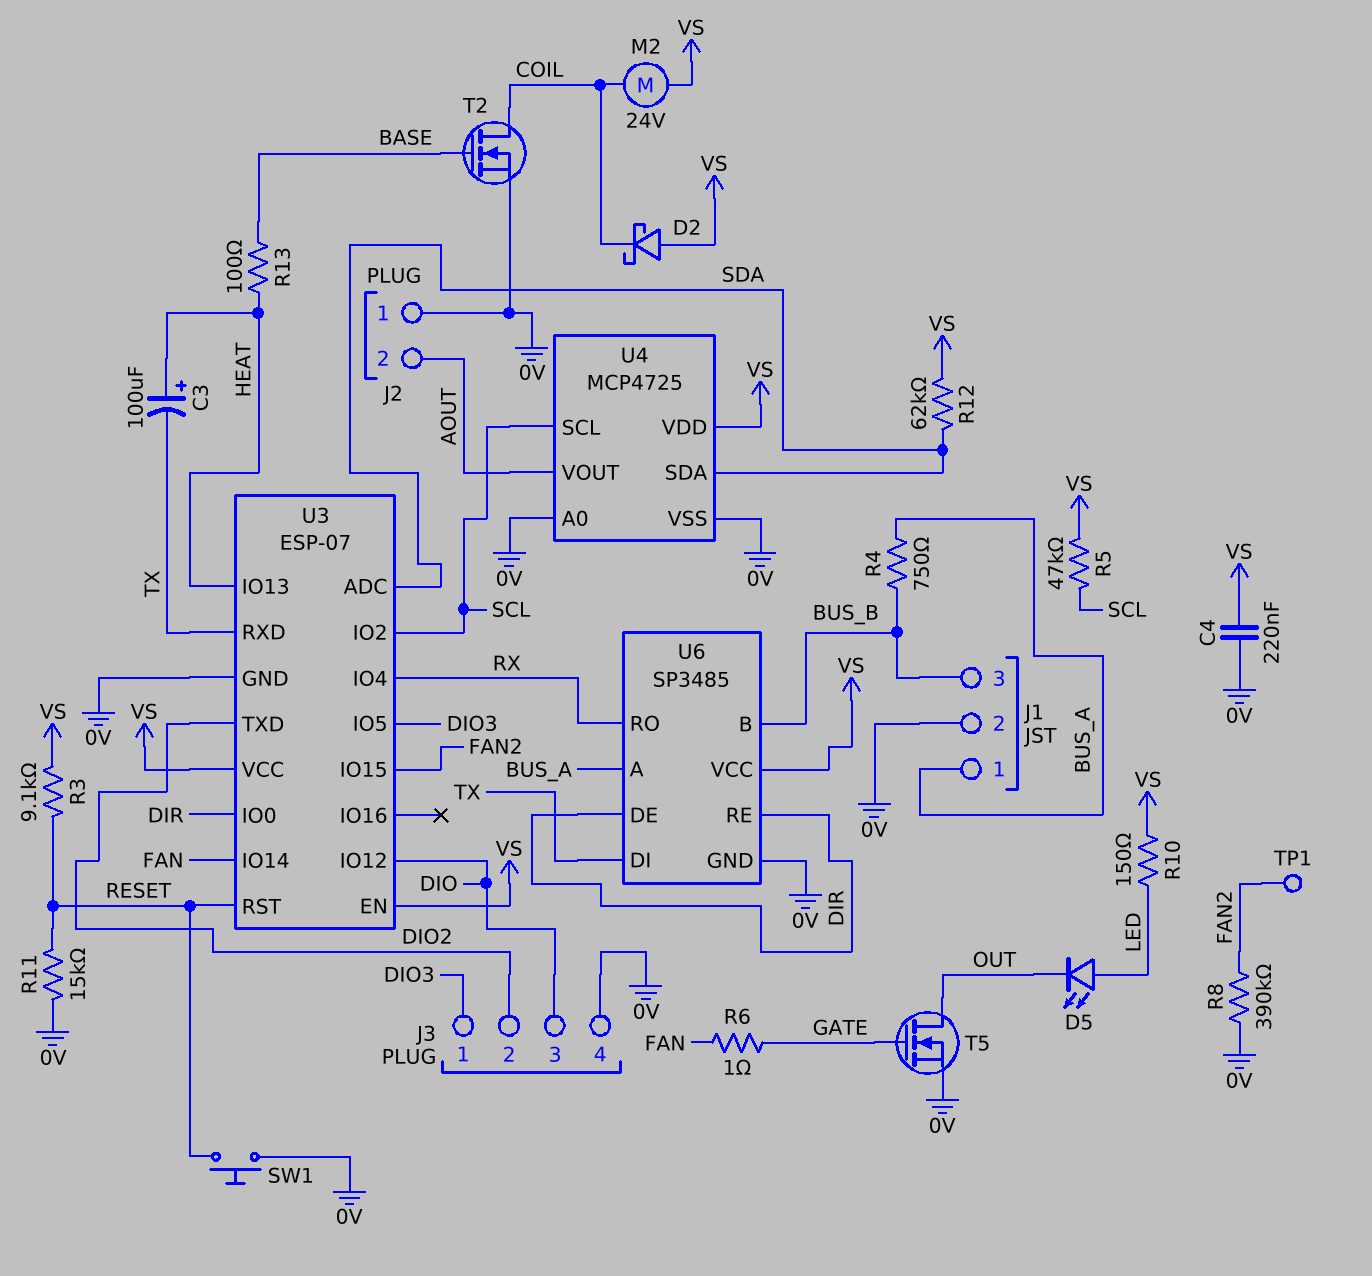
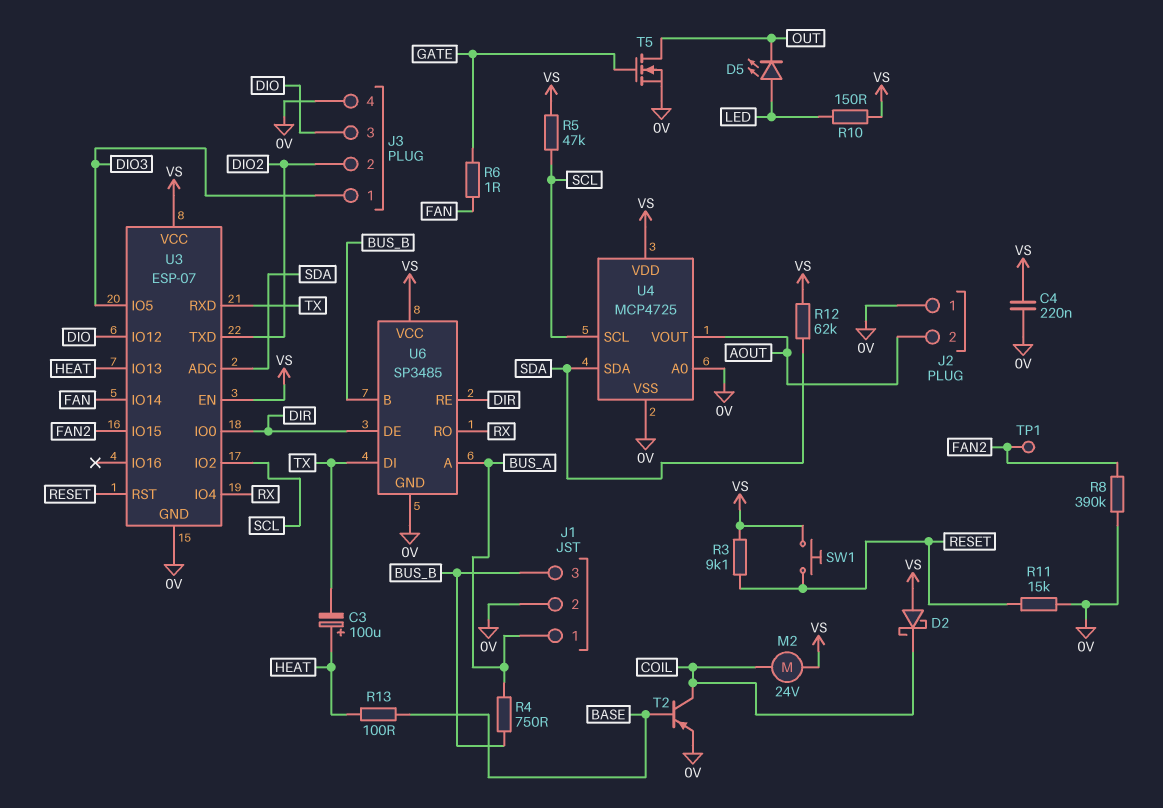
SW1: button (0V, RESET) -> button (RESET, VS)
T2: NMOS (G BASE, D COIL, S 0V) -> PNP (B BASE, C COIL, E 0V)

